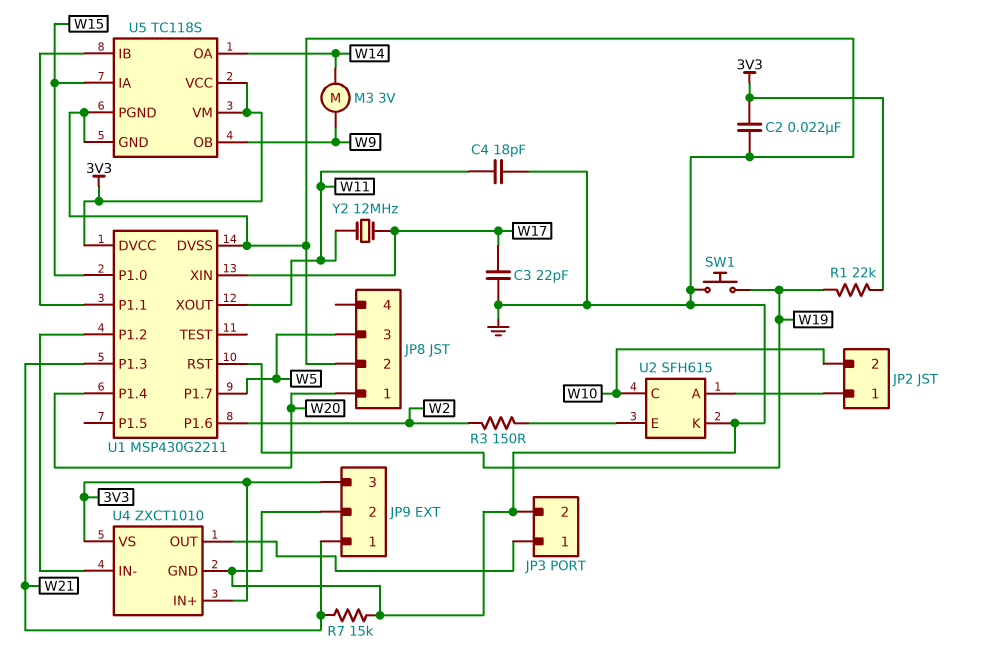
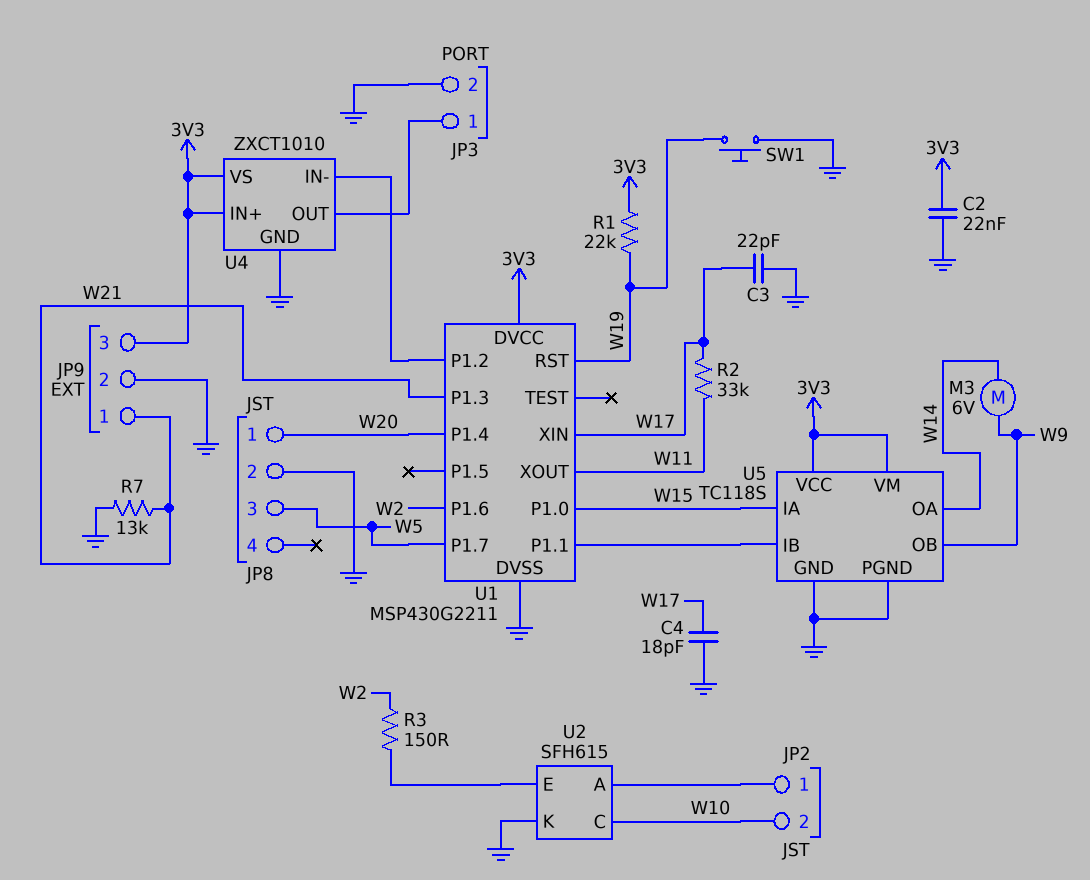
C4: 18pF (GND, W11) -> 18pF (GND, W17)
M3: motor 3V (W9, W14) -> motor 6V (W9, W14)
R2: none -> 33k (W11, W17)
R7: 15k (GND, W21) -> 13k (GND, W21)
Y2: 12MHz (W11, W17) -> none

